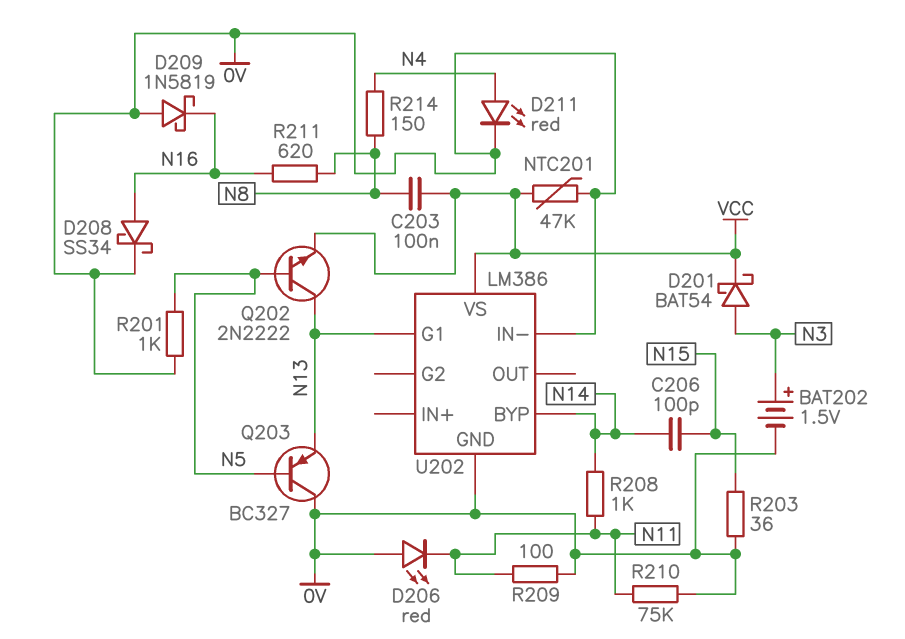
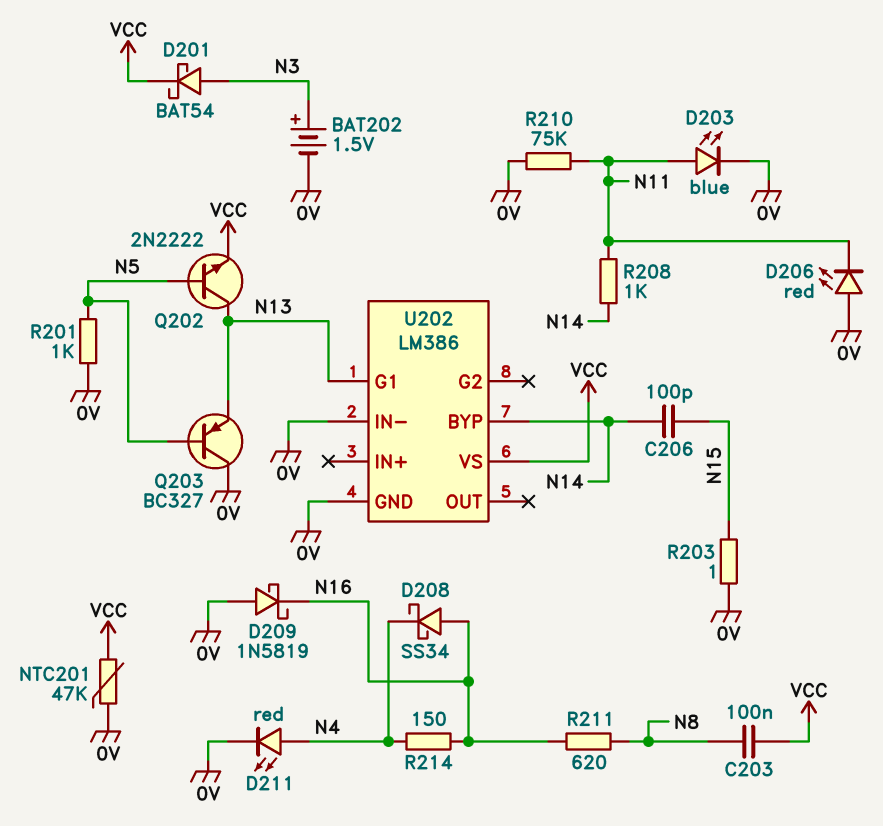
D203: none -> LED blue (A N11, K 0V)
D208: schottky SS34 (A N16, K 0V) -> schottky SS34 (A N16, K N4)
R203: 36 (0V, N15) -> 1 (0V, N15)
R209: 100 (0V, N11) -> none
R214: 150 (N4, N8) -> 150 (N4, N16)

